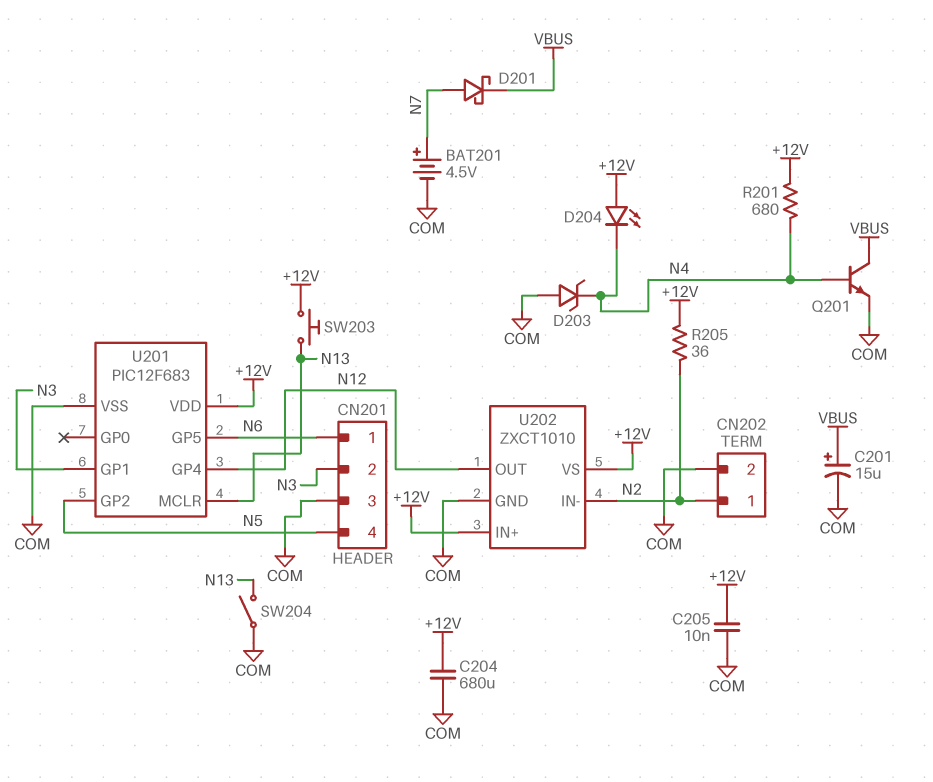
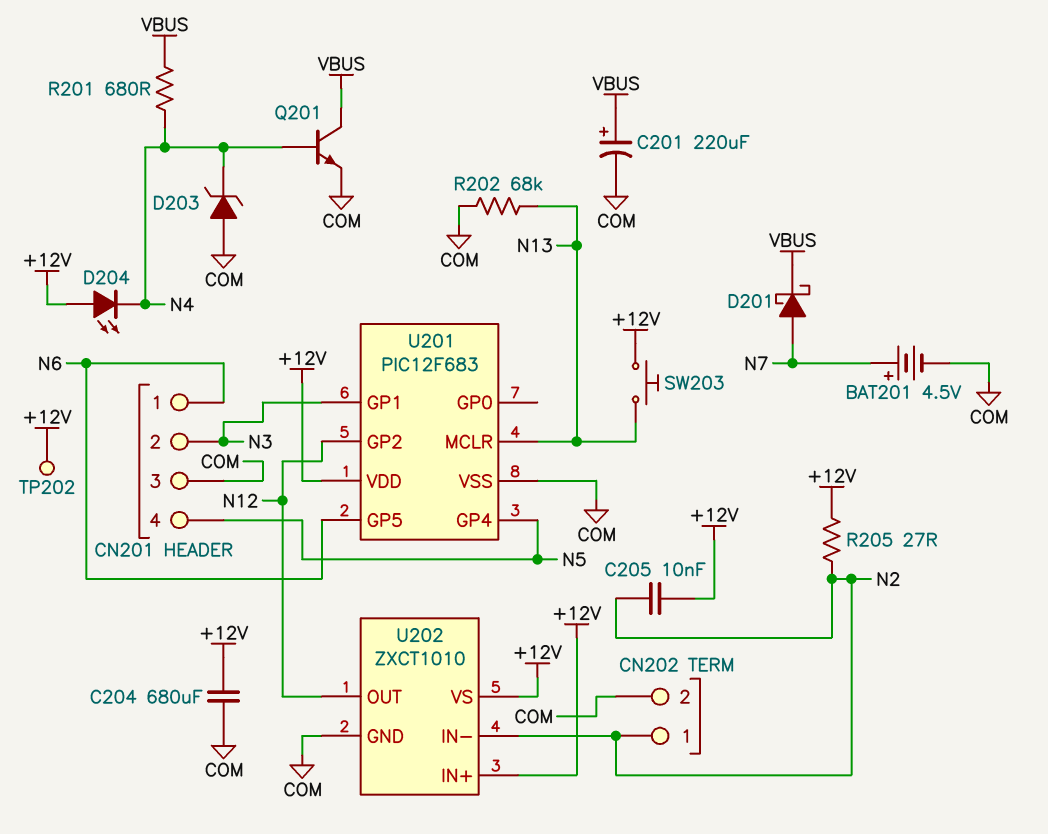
C201: 15uF (plus VBUS, minus COM) -> 220uF (plus VBUS, minus COM)
C205: 10nF (+12V, COM) -> 10nF (+12V, N2)
R201: 680 (+12V, N4) -> 680 (N4, VBUS)
R202: none -> 68k (COM, N13)
R205: 36 (+12V, N2) -> 27 (+12V, N2)
SW204: switch (COM, N13) -> none
TP202: none -> test point (+12V)
U201 pin GP2: N5 -> N12
U201 pin GP4: N12 -> N5

